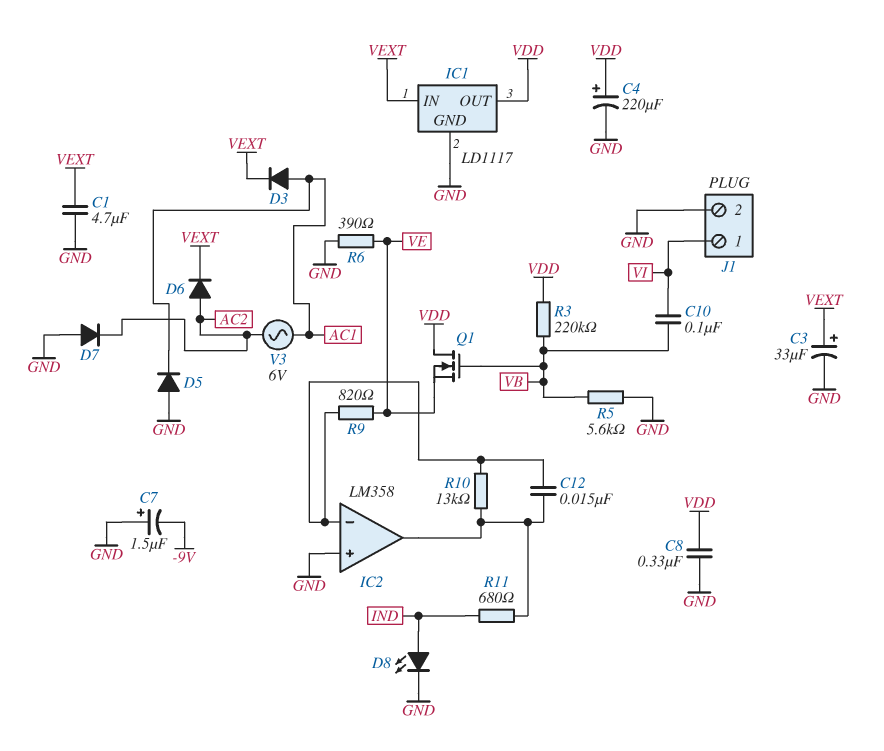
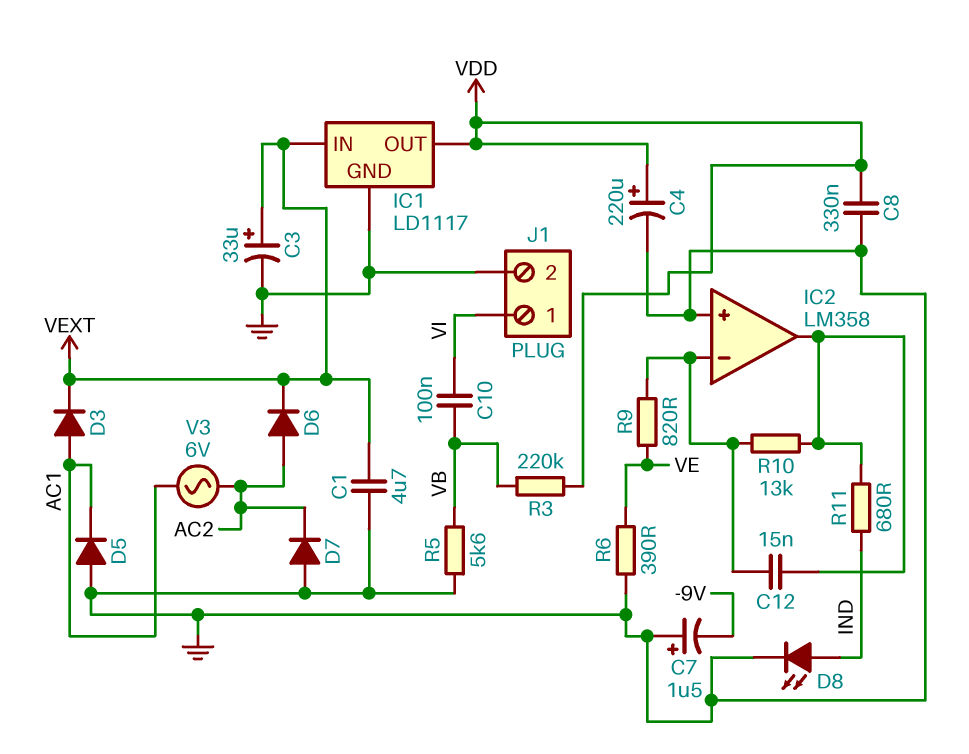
Q1: NMOS (G VB, D VDD, S VE) -> none

